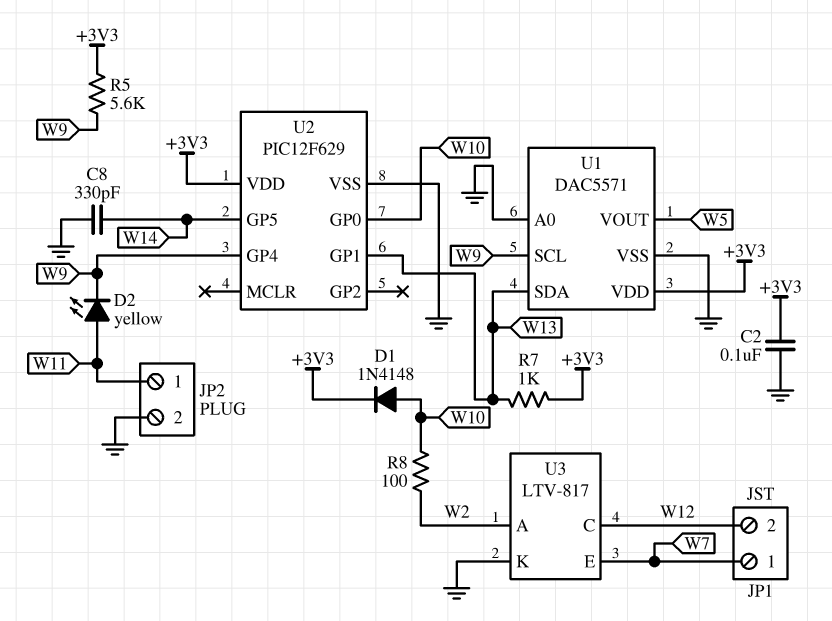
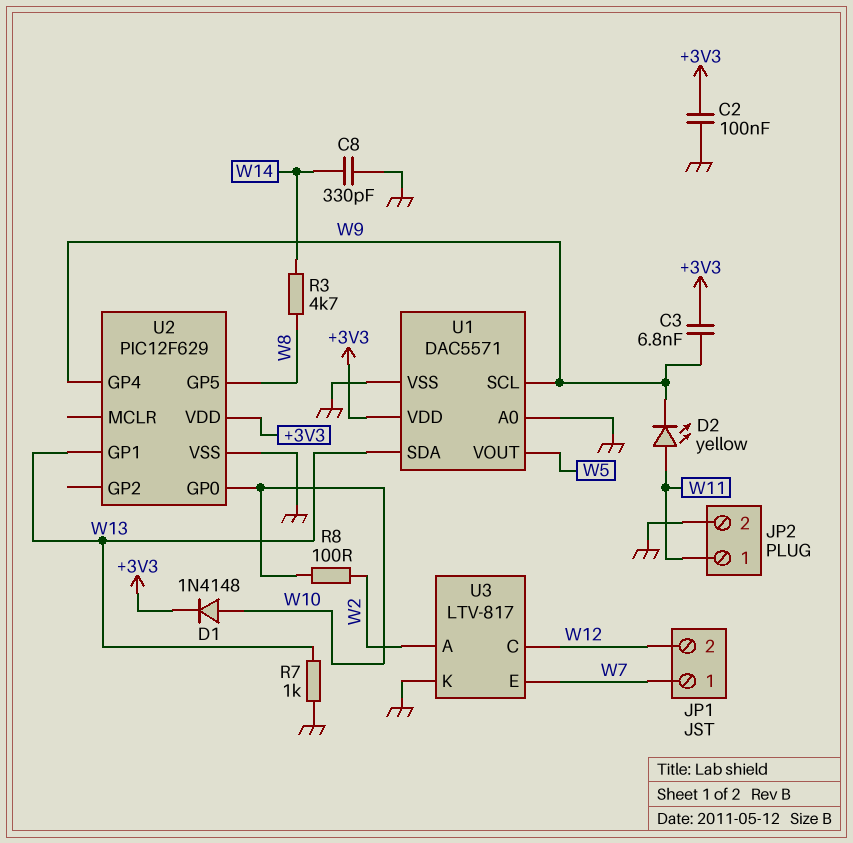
C3: none -> 6.8nF (+3V3, W9)
R3: none -> 4.7k (W8, W14)
R5: 5.6k (+3V3, W9) -> none
R7: 1k (+3V3, W13) -> 1k (GND, W13)
U2 pin GP5: W14 -> W8

